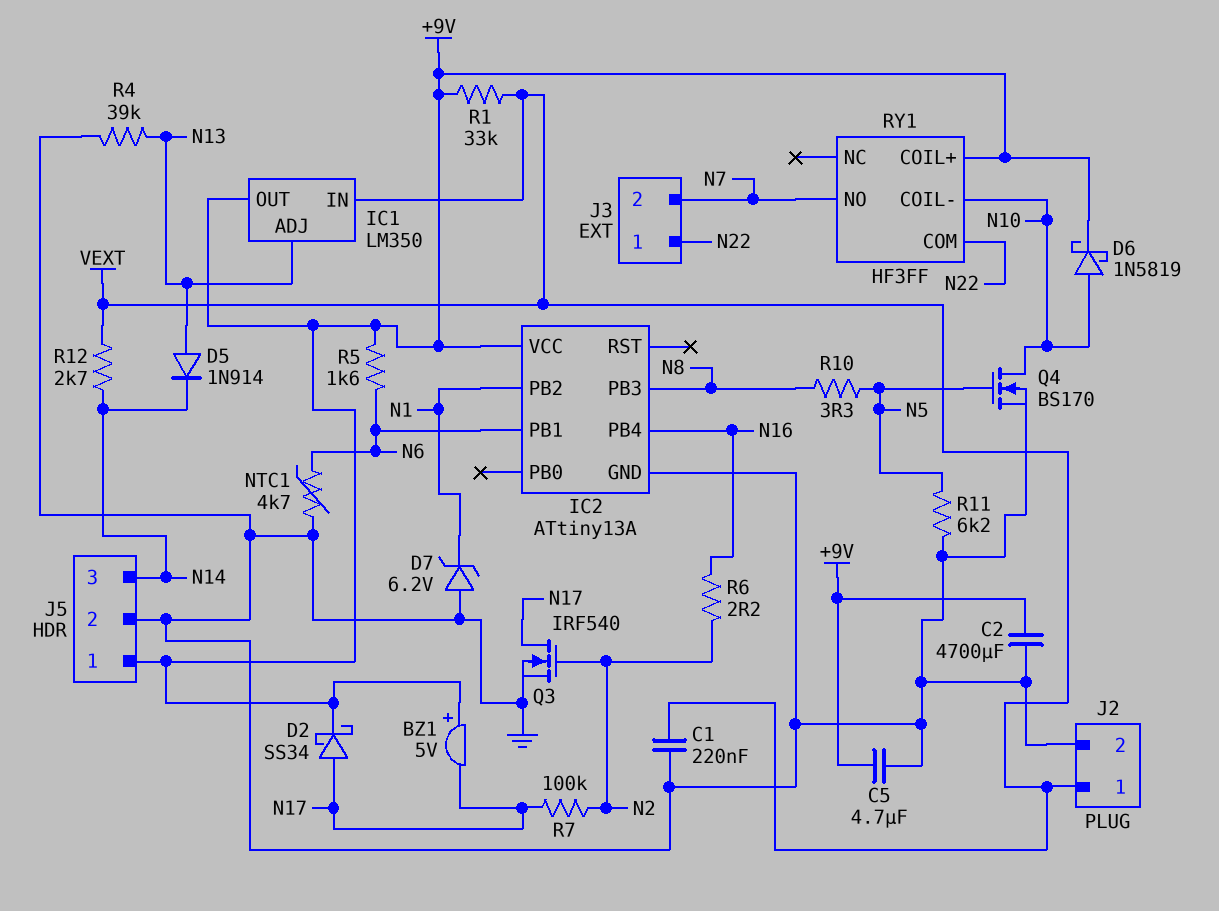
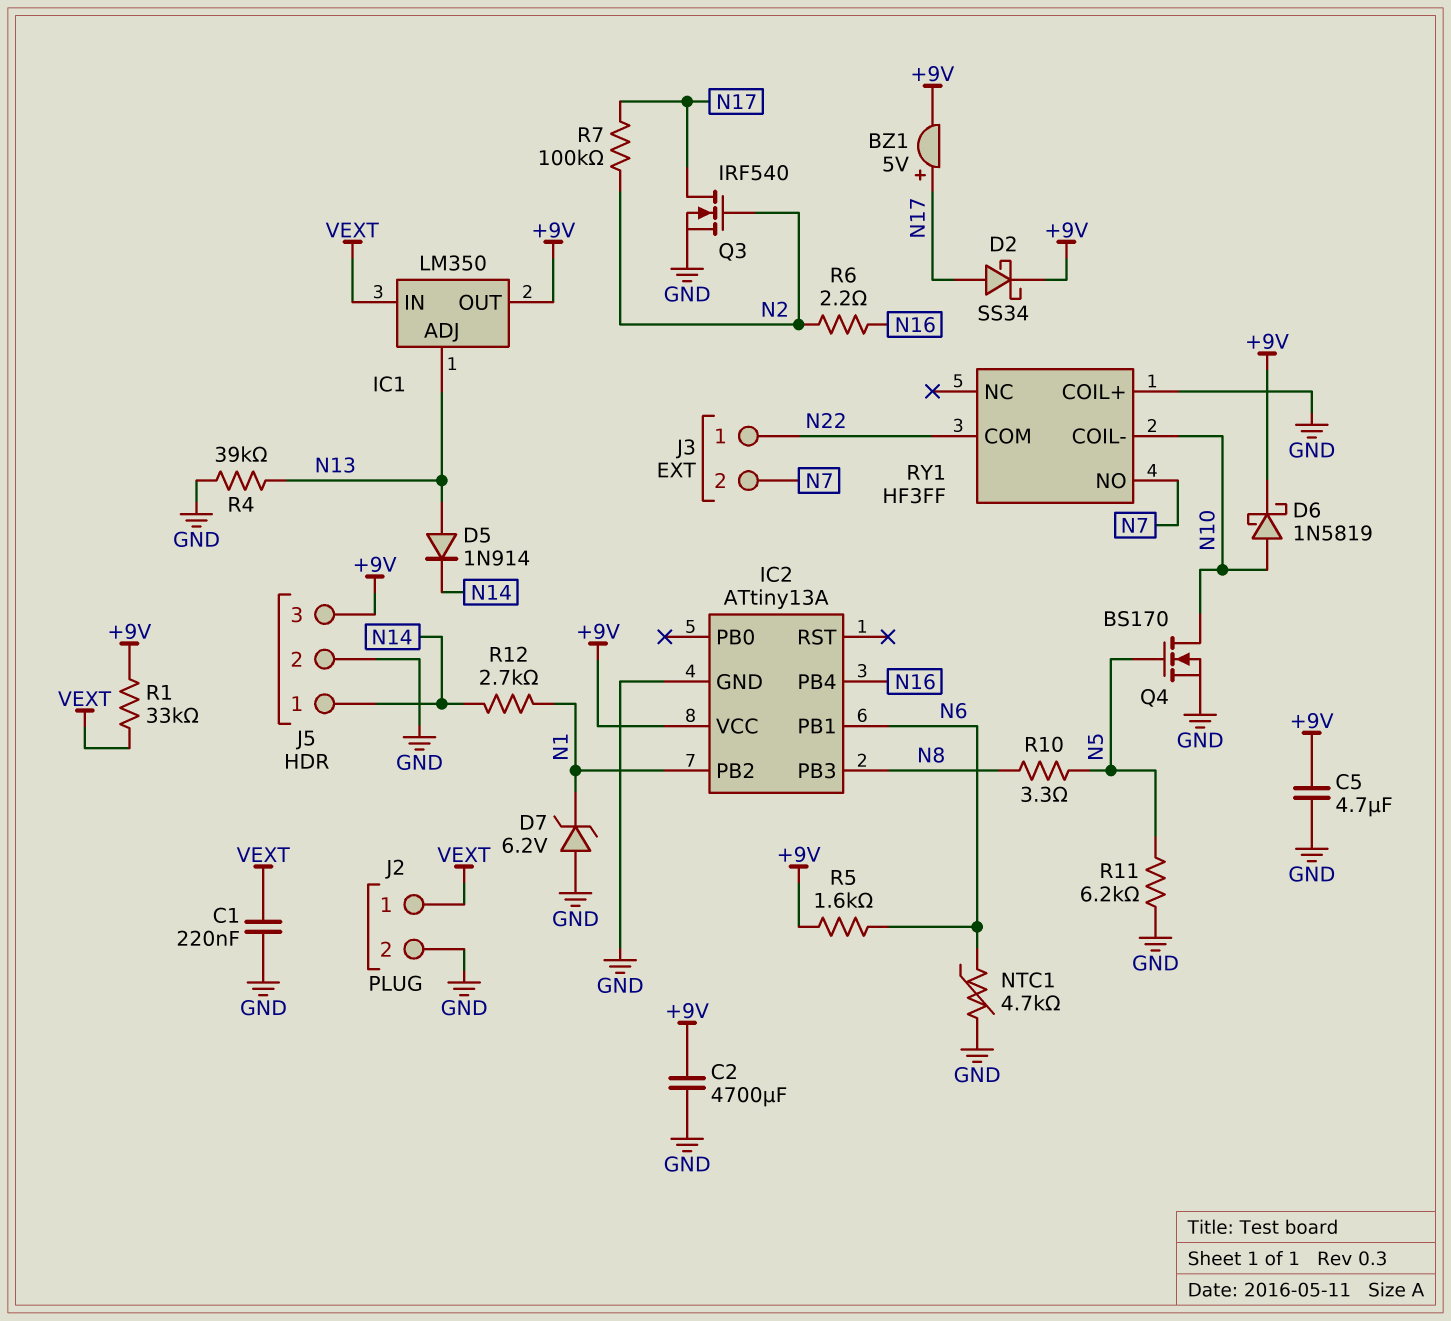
BZ1: buzzer 5V (plus +9V, minus N17) -> buzzer 5V (plus N17, minus +9V)
J5 pin 1: +9V -> N14
J5 pin 3: N14 -> +9V
R12: 2.7k (N14, VEXT) -> 2.7k (N1, N14)
RY1 pin COIL+: +9V -> GND

